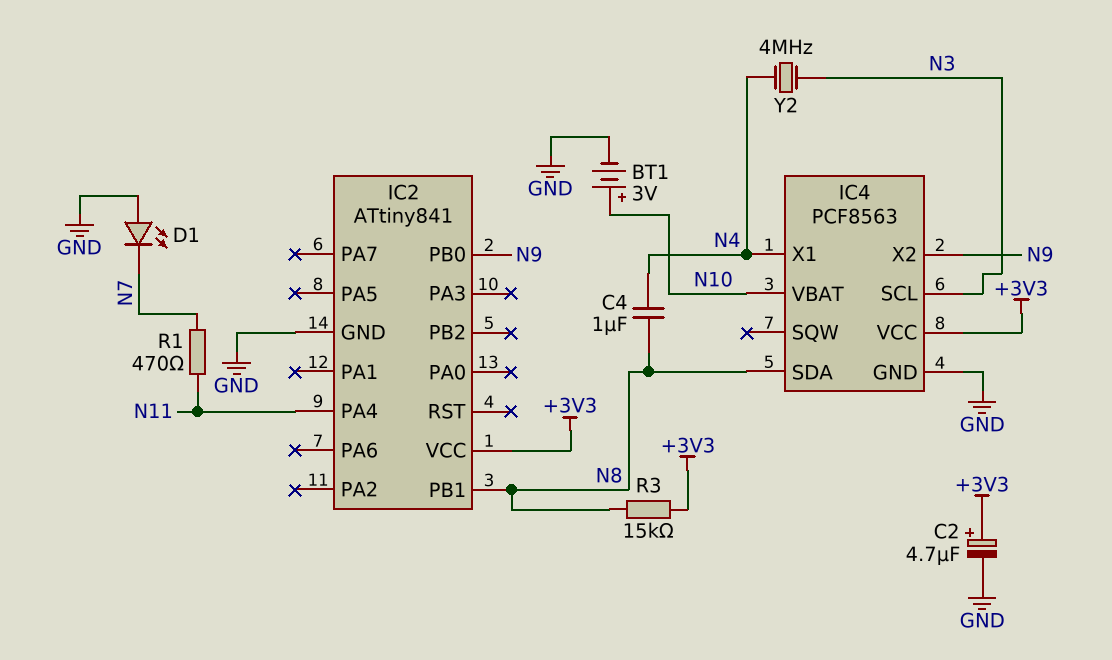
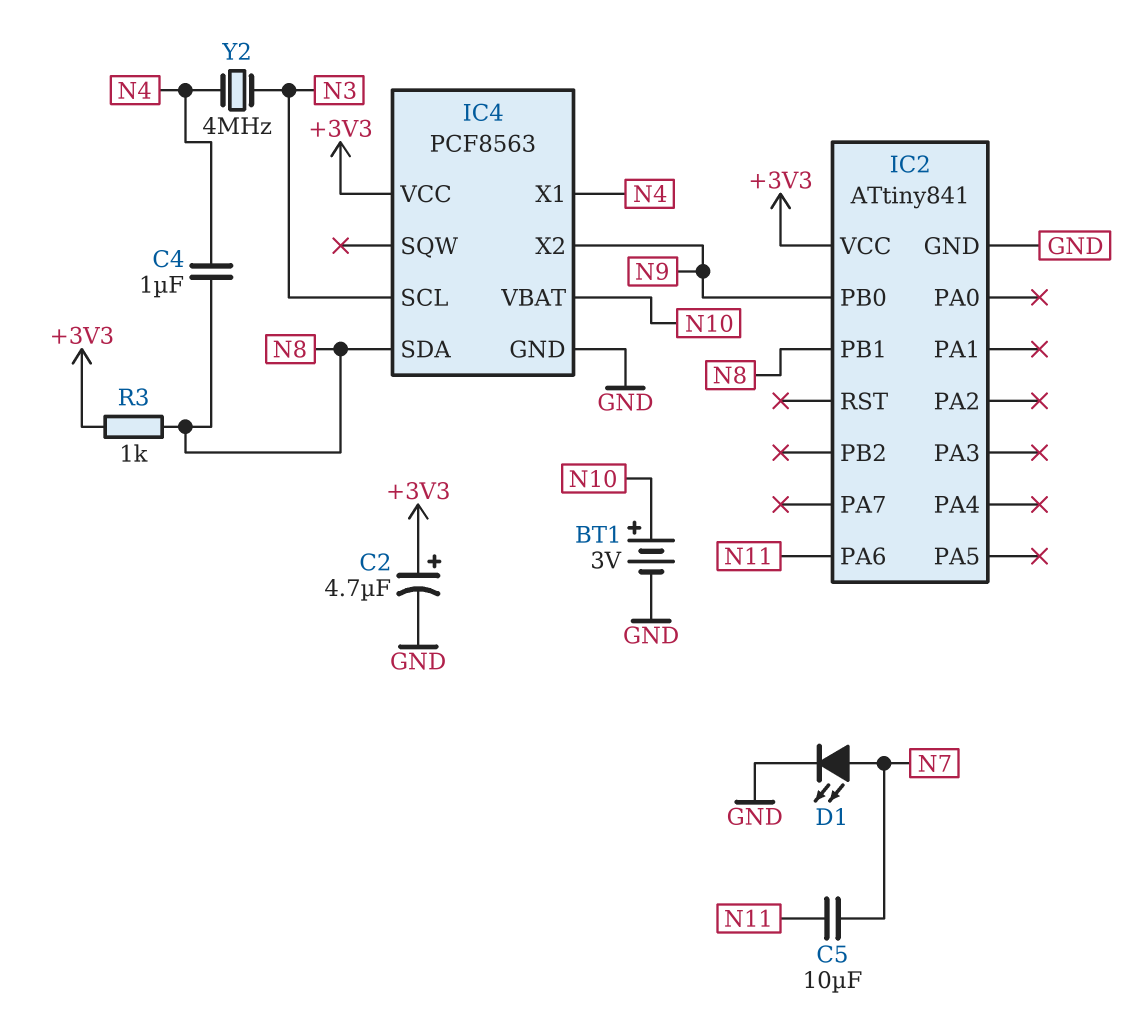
C5: none -> 10uF (N7, N11)
D1: LED (A GND, K N7) -> LED (A N7, K GND)
IC2 pin PA4: N11 -> none
IC2 pin PA6: none -> N11
R1: 470 (N7, N11) -> none
R3: 15k (+3V3, N8) -> 1k (+3V3, N8)

